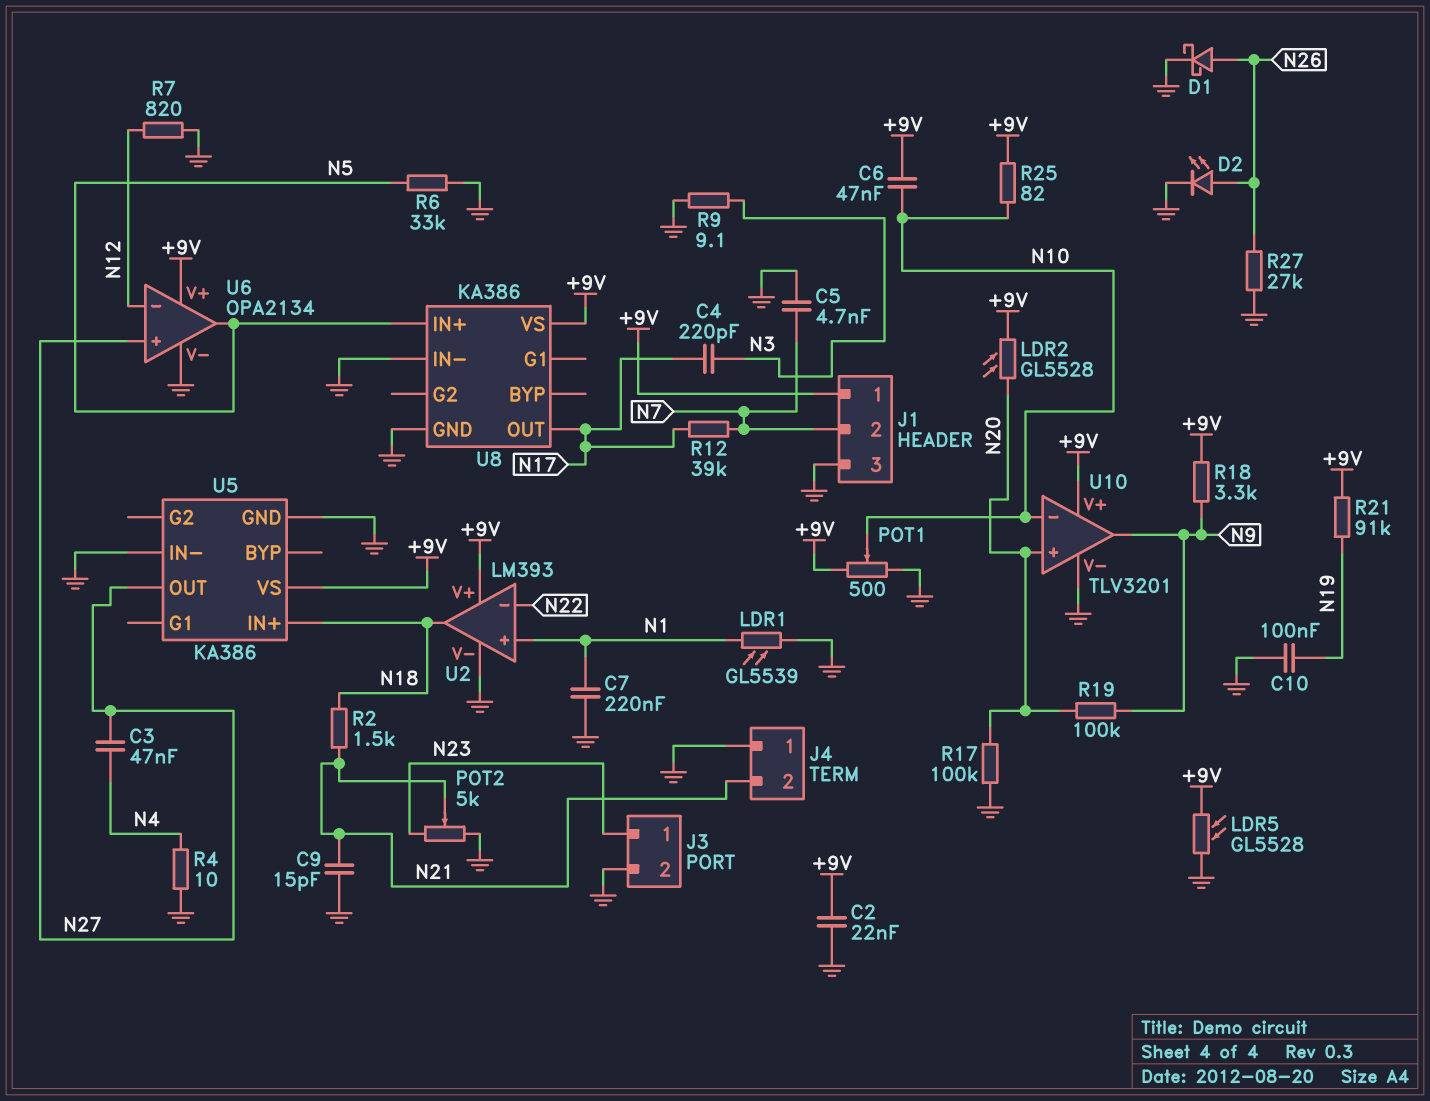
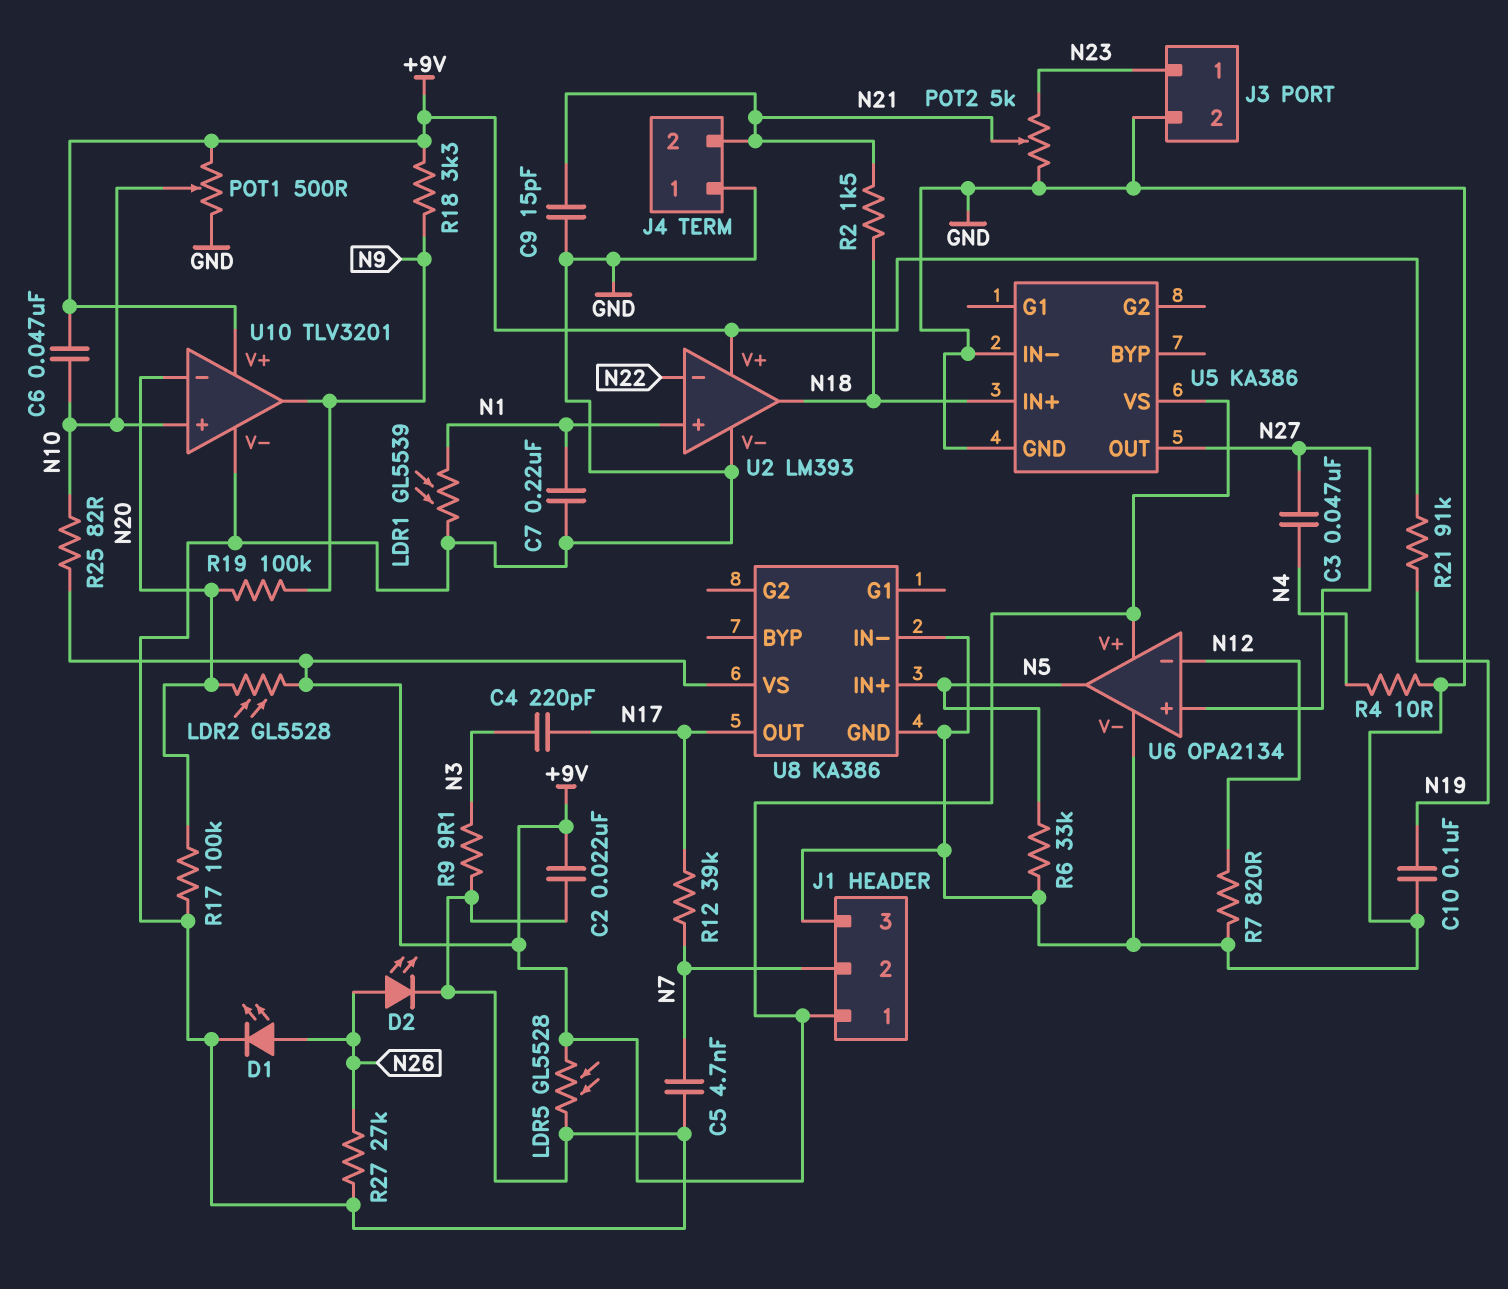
D1: schottky (A N26, K GND) -> LED (A N26, K GND)
U10 pin in+: N20 -> N10
U10 pin in-: N10 -> N20

